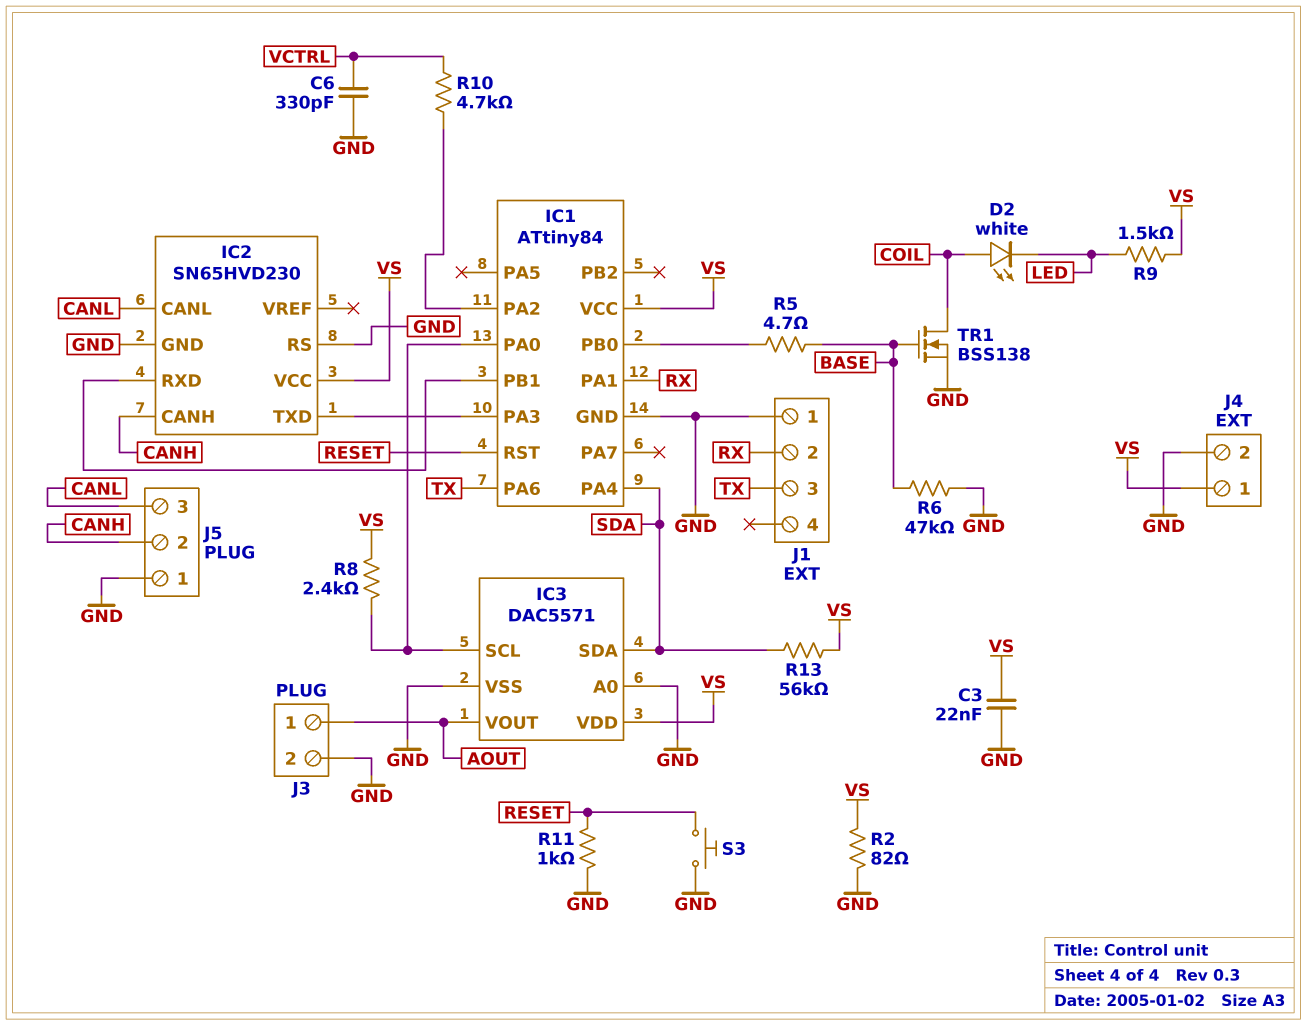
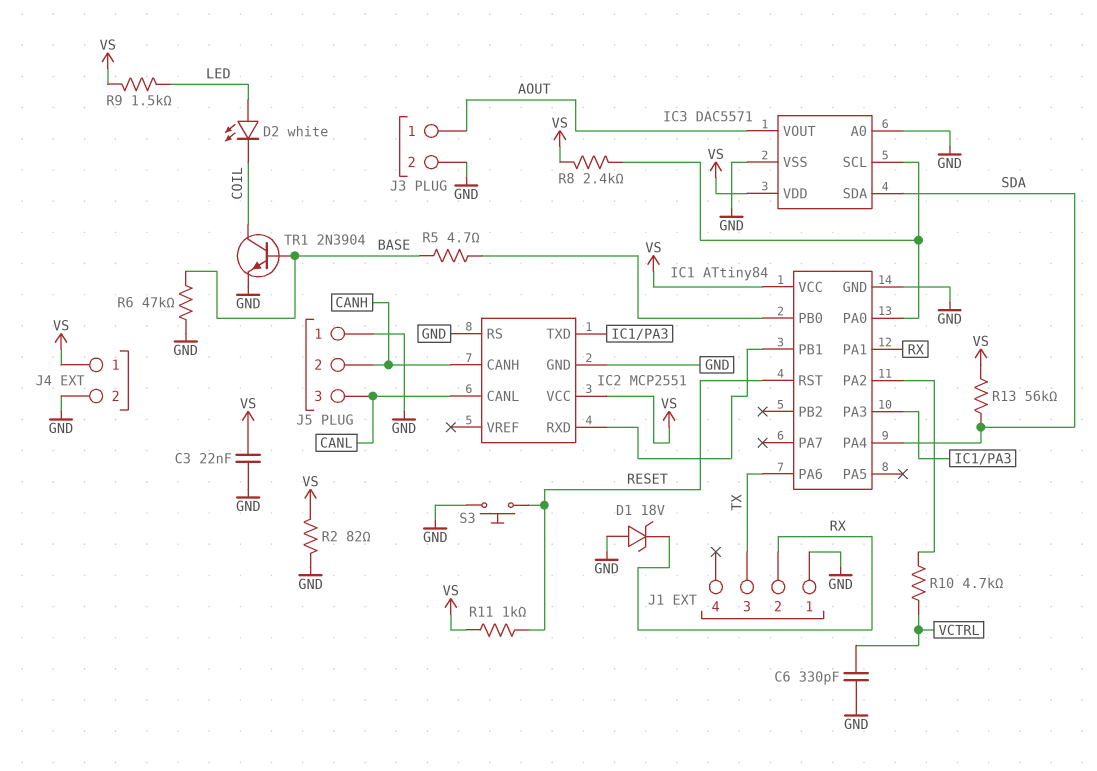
D1: none -> zener 18V (A GND, K RX)
D2: LED white (A COIL, K LED) -> LED white (A LED, K COIL)
IC2: SN65HVD230 -> MCP2551
R11: 1k (GND, RESET) -> 1k (RESET, VS)
TR1: NMOS BSS138 (G BASE, D COIL, S GND) -> NPN 2N3904 (B BASE, C COIL, E GND)

